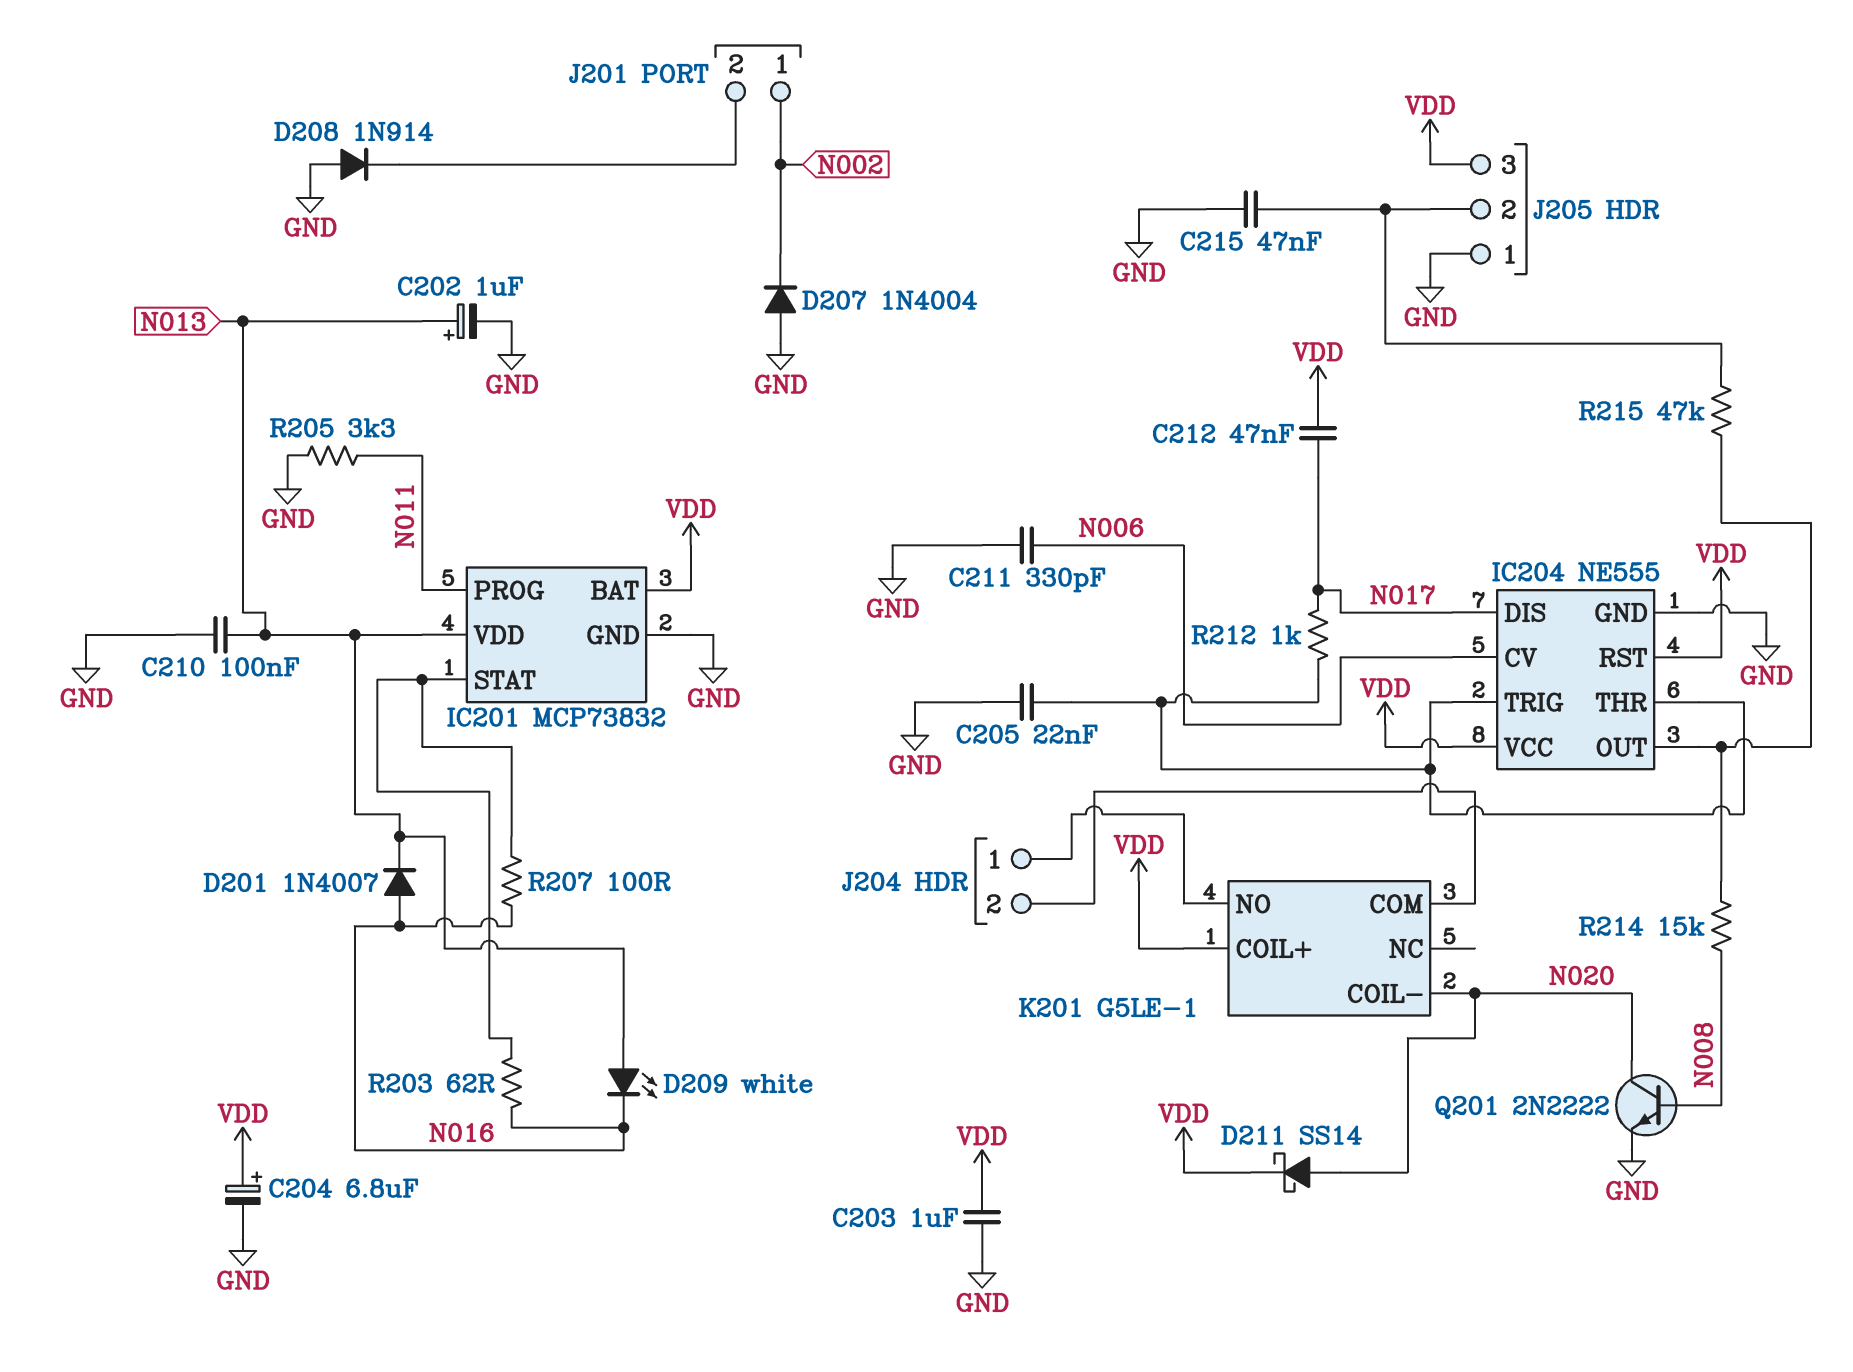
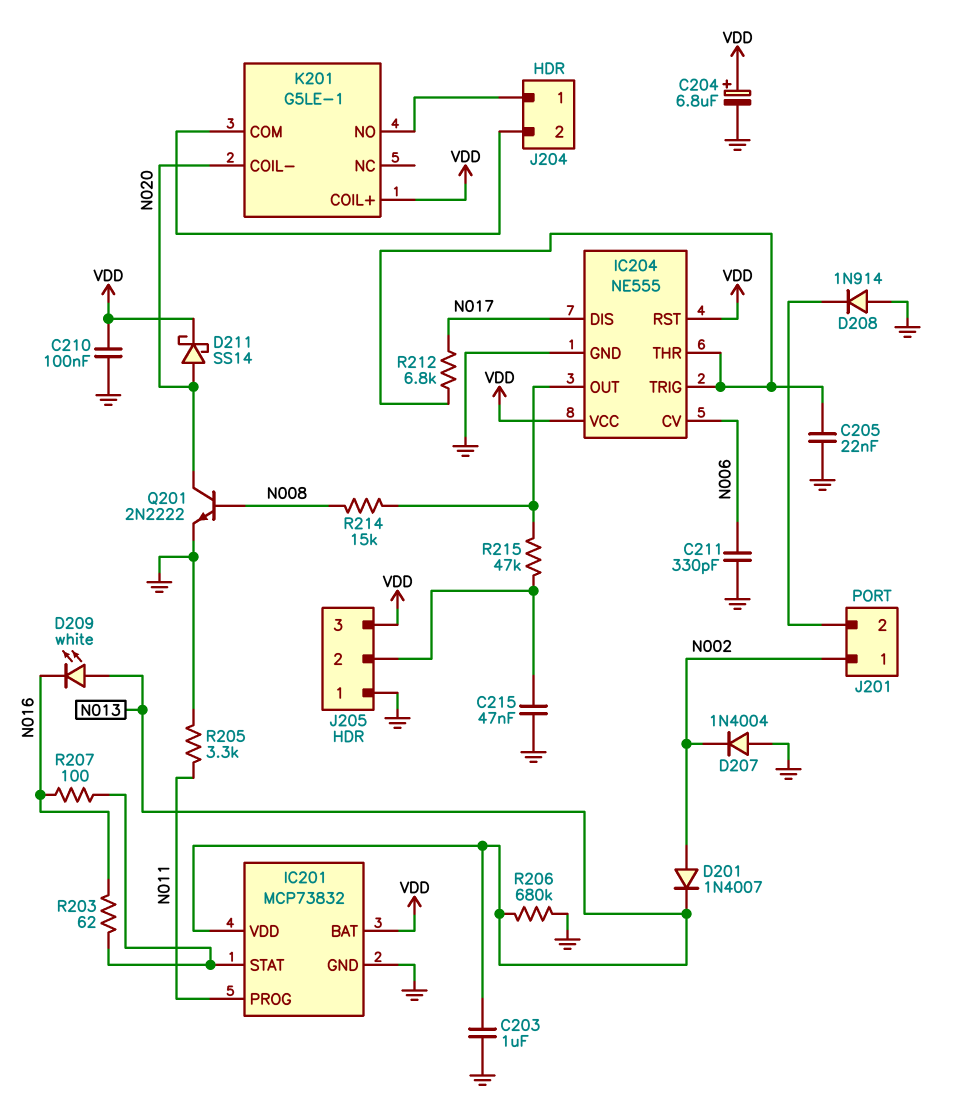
C202: 1uF (plus N013, minus GND) -> none
C203: 1uF (GND, VDD) -> 1uF (GND, N013)
C210: 100nF (GND, N013) -> 100nF (GND, VDD)
C212: 47nF (N017, VDD) -> none
D201: diode 1N4007 (A N016, K N013) -> diode 1N4007 (A N002, K N013)
R206: none -> 680k (GND, N013)
R212: 1k (IC204/THR, N017) -> 6.8k (IC204/THR, N017)

